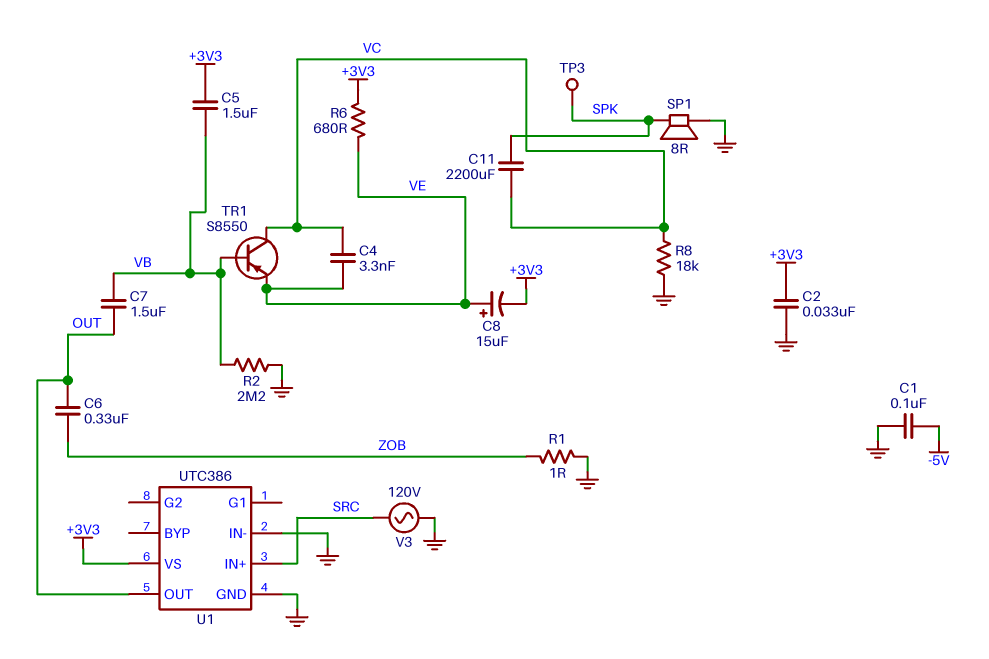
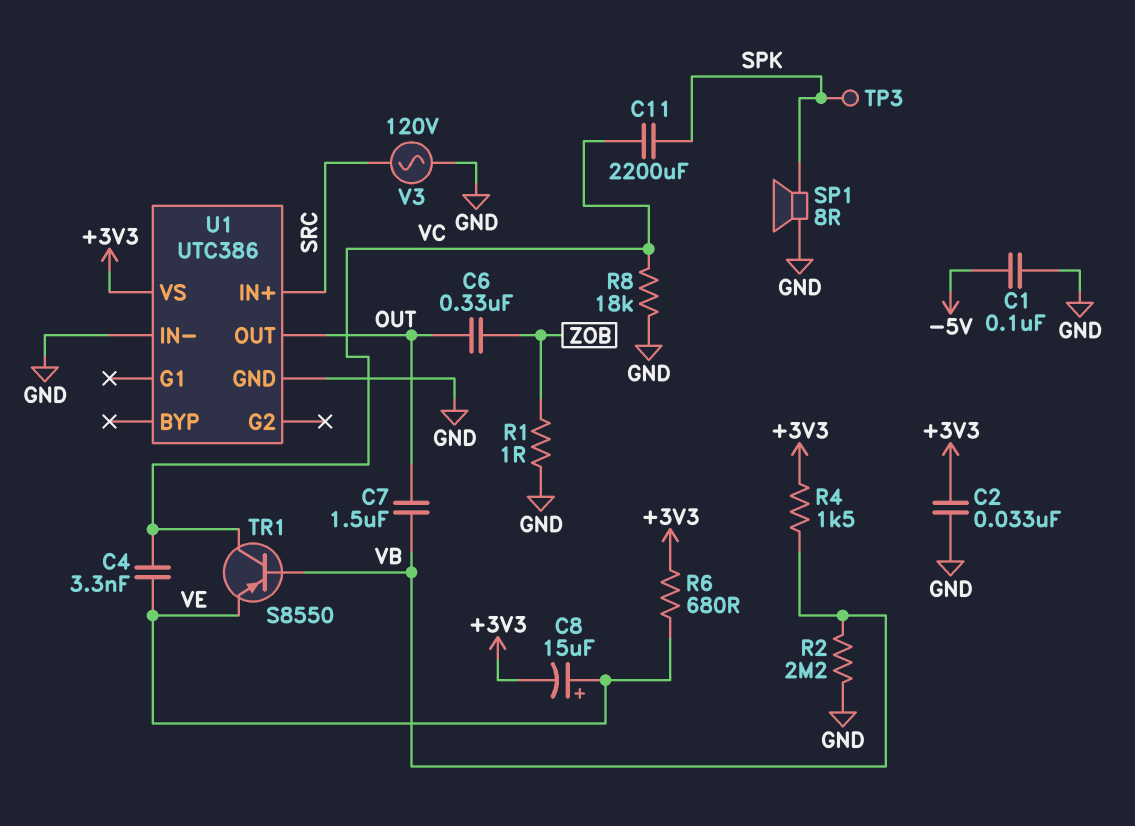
C5: 1.5uF (+3V3, VB) -> none
R4: none -> 1.5k (+3V3, VB)

